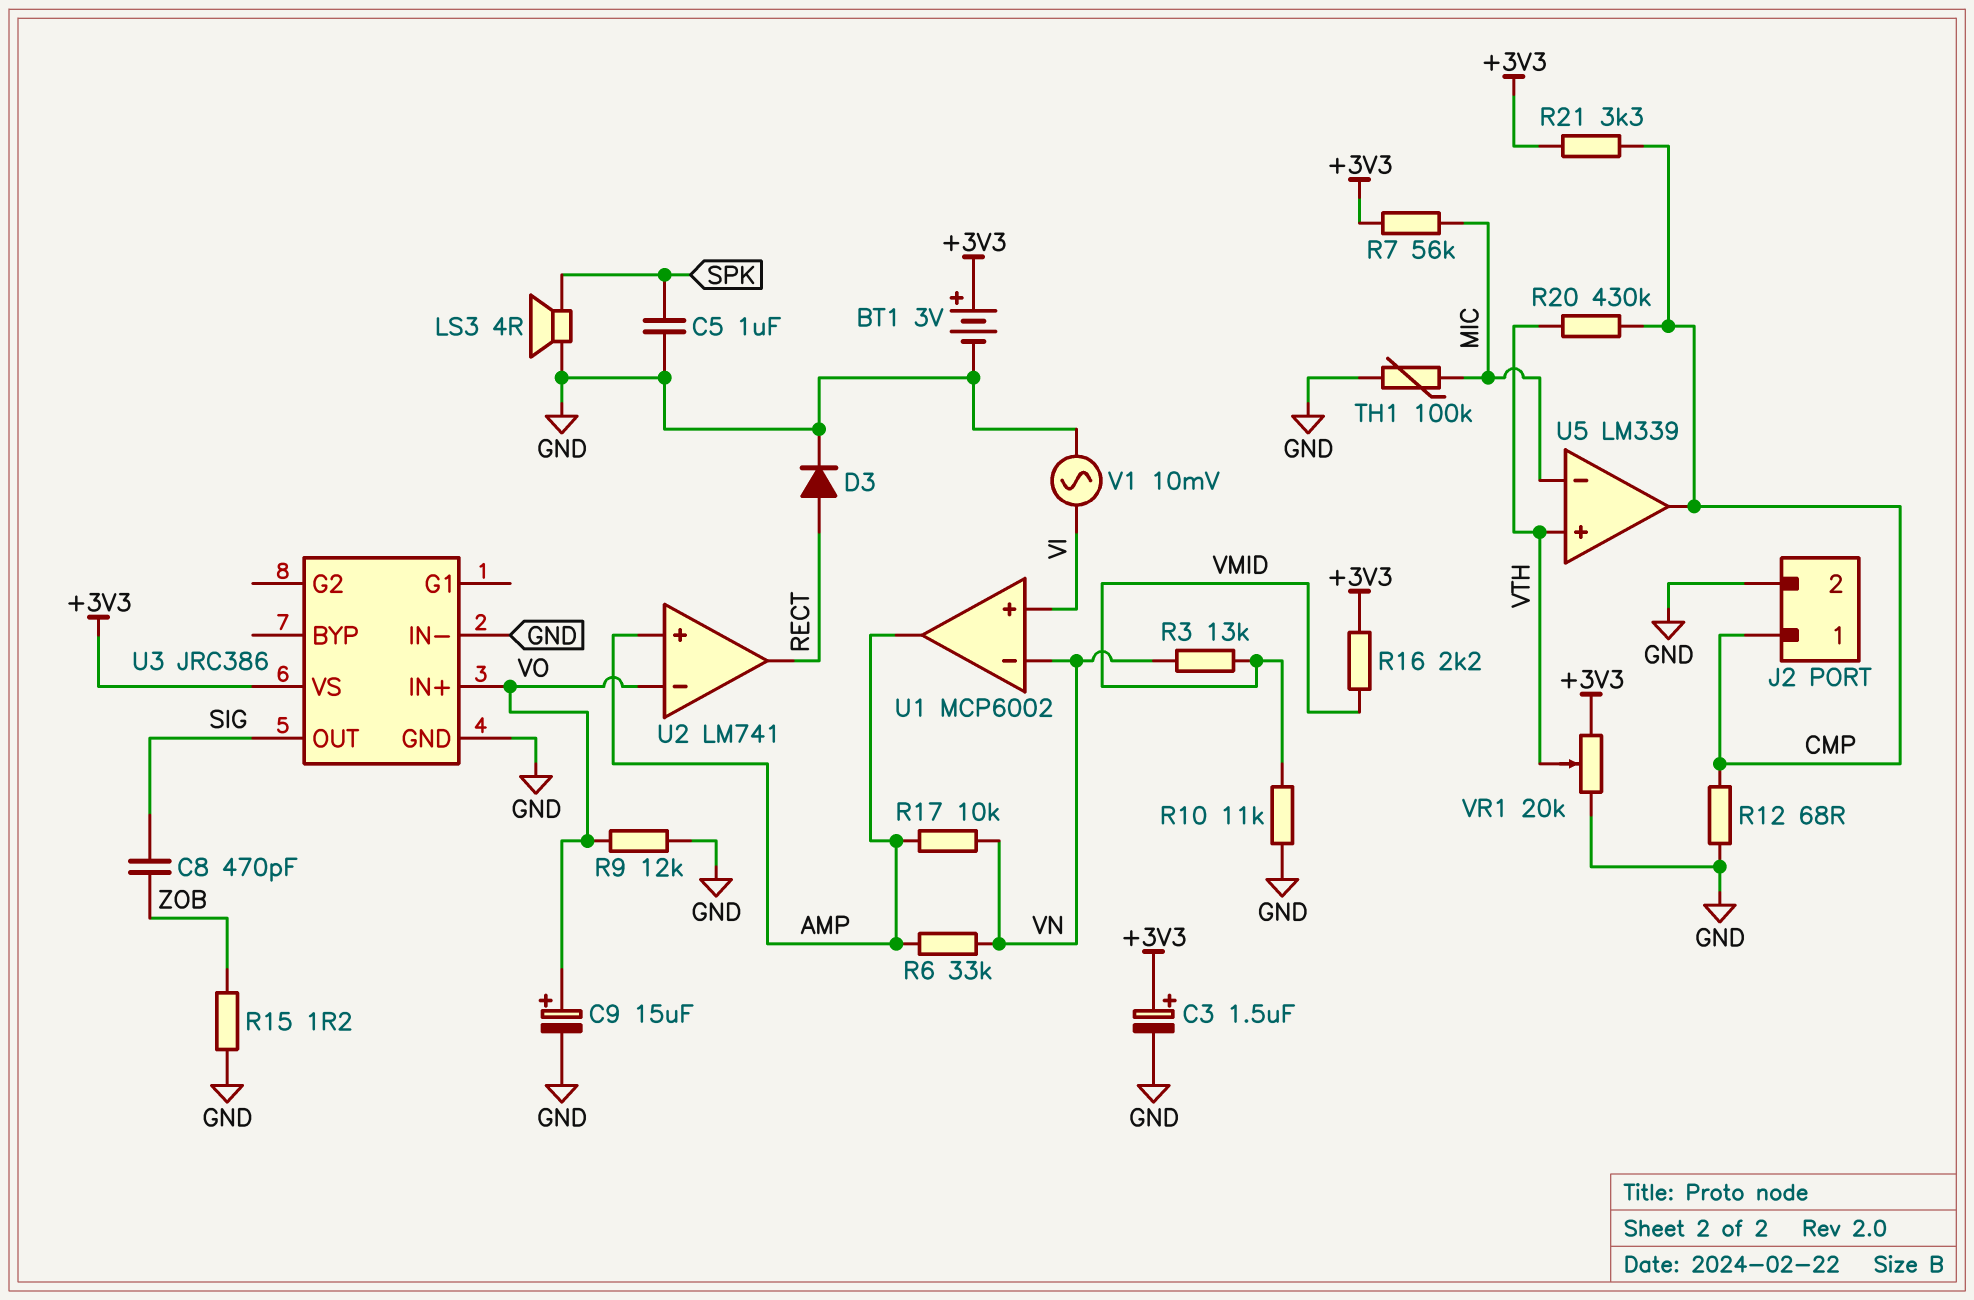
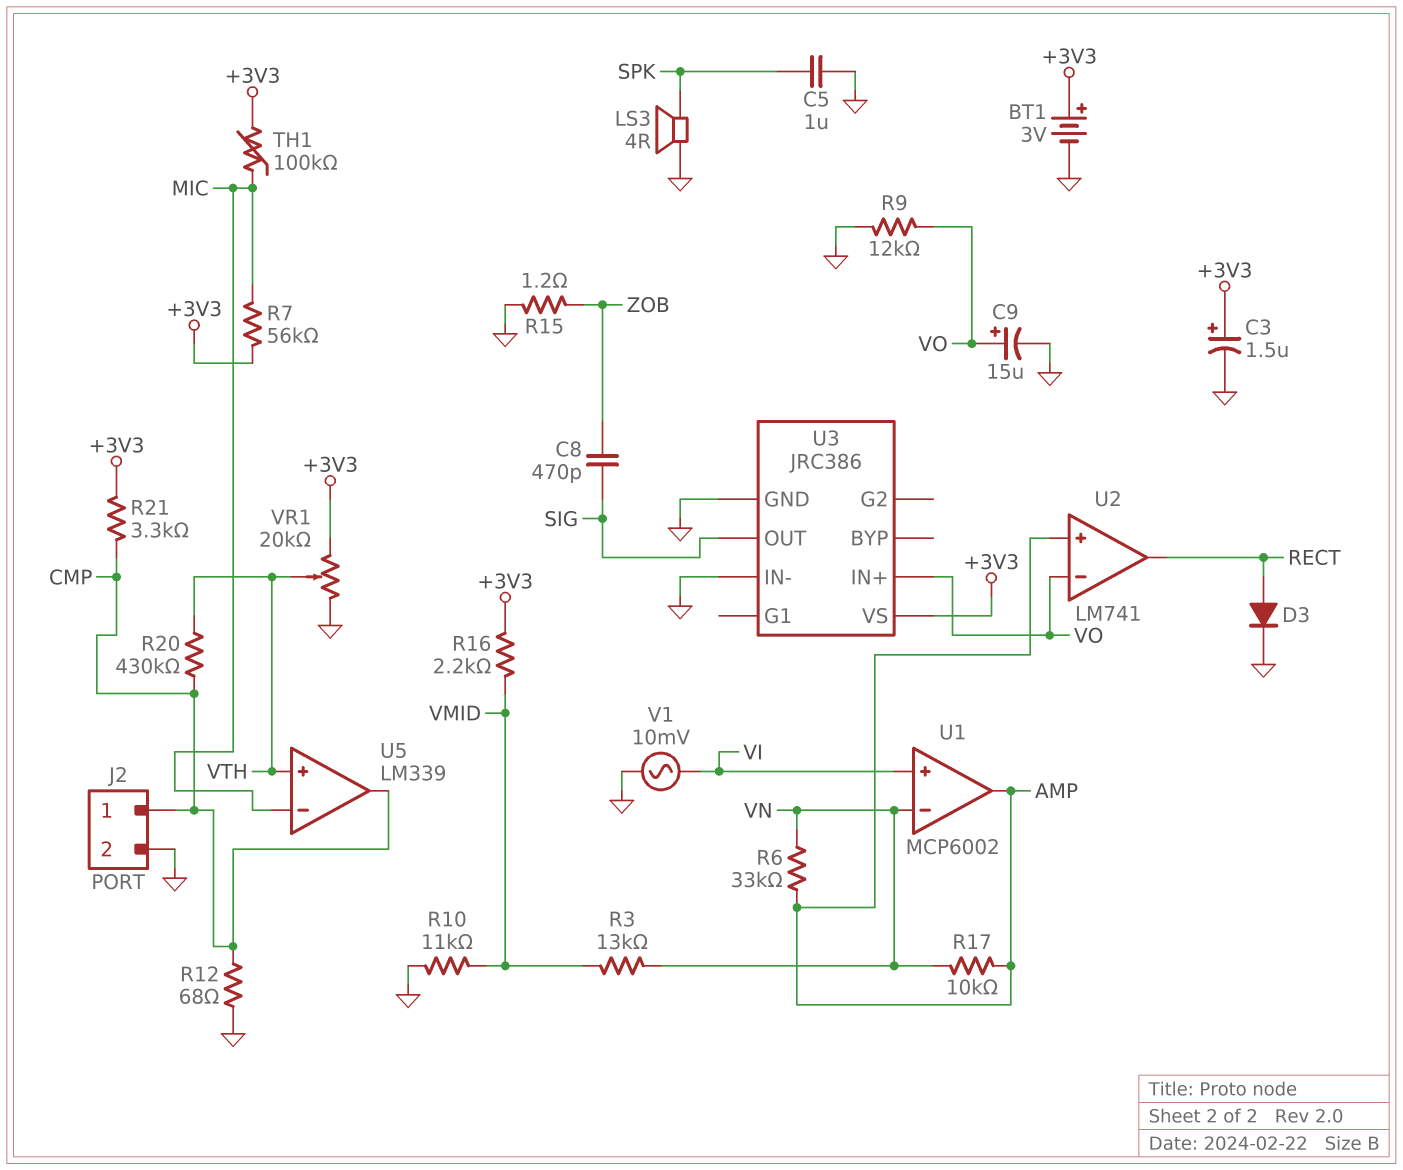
TH1: 100k (GND, MIC) -> 100k (+3V3, MIC)

